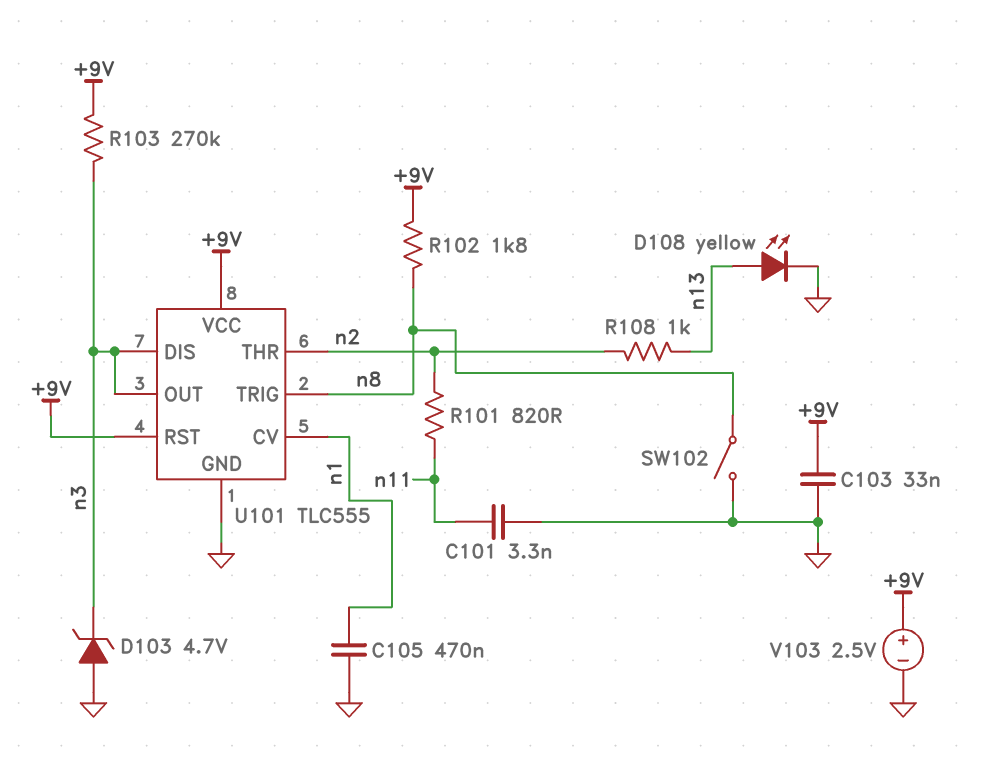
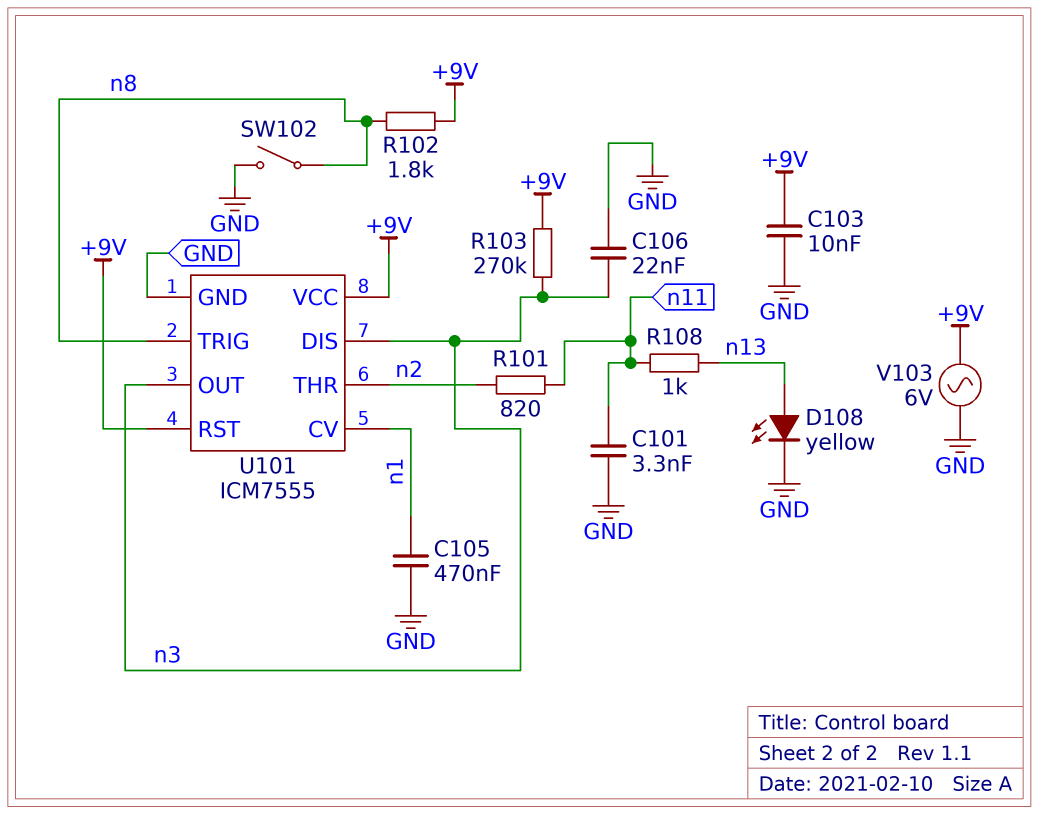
C103: 33nF (+9V, GND) -> 10nF (+9V, GND)
C106: none -> 22nF (GND, n3)
D103: zener 4.7V (A GND, K n3) -> none
R108: 1k (n2, n13) -> 1k (n11, n13)
U101: TLC555 -> ICM7555
V103: 2.5V (plus +9V, minus GND) -> AC 6V (+9V, GND)

